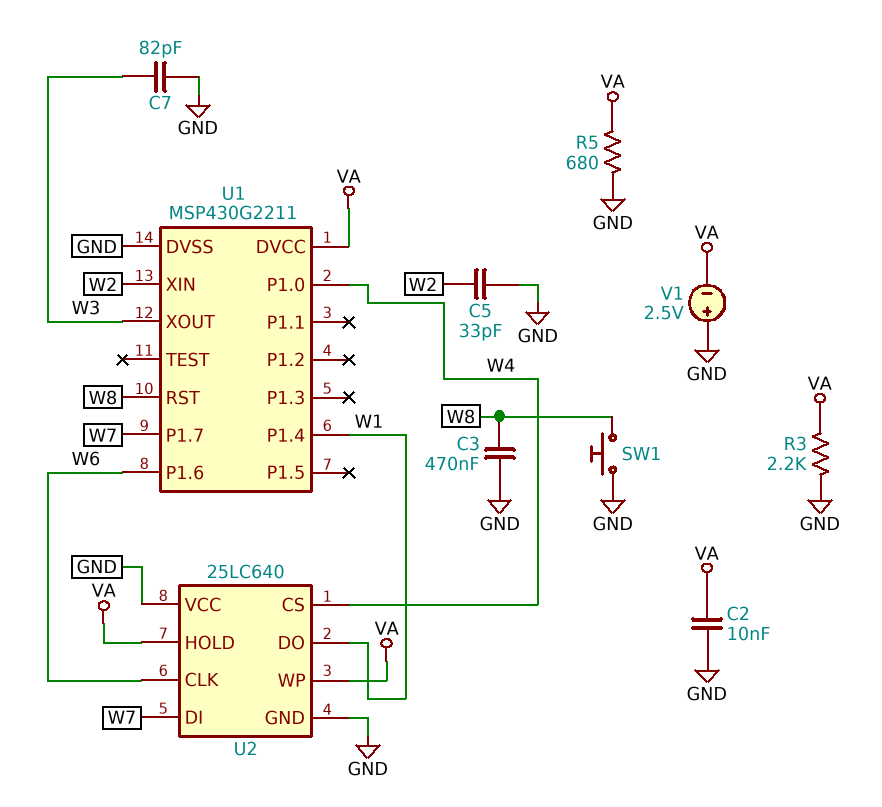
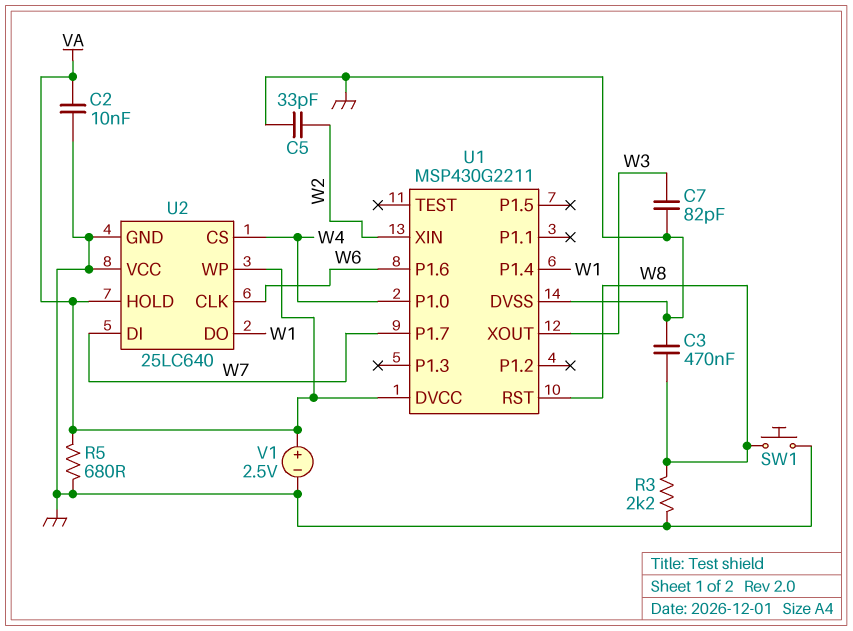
R3: 2.2k (GND, VA) -> 2.2k (GND, W8)
V1: 2.5V (plus GND, minus VA) -> 2.5V (plus VA, minus GND)

